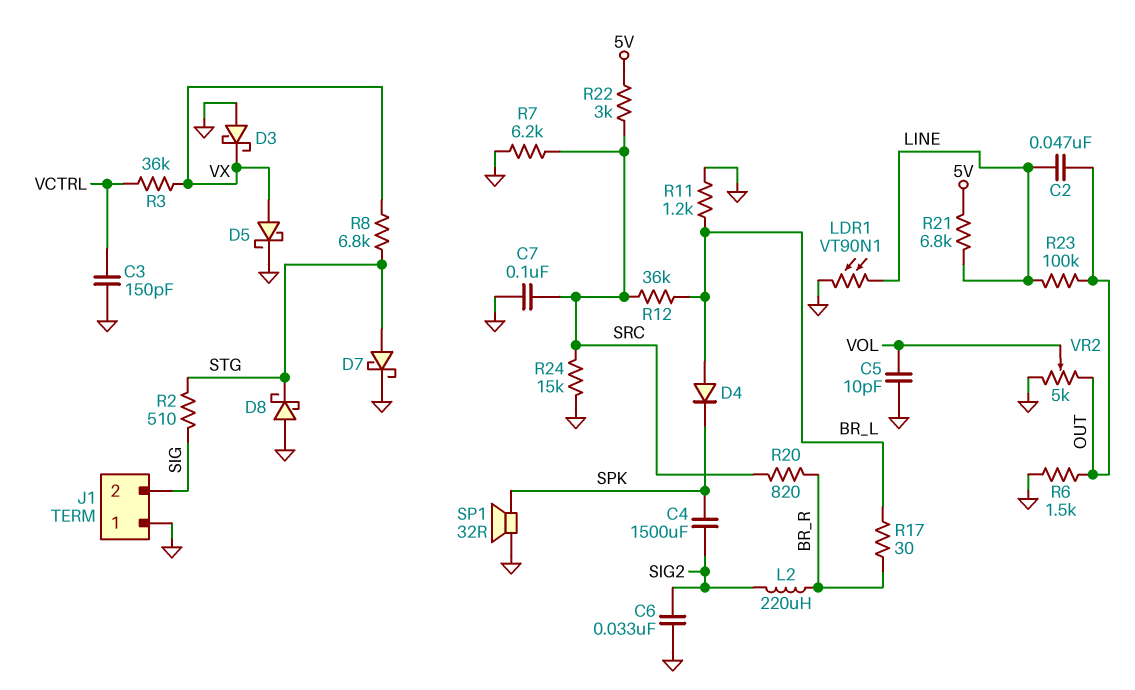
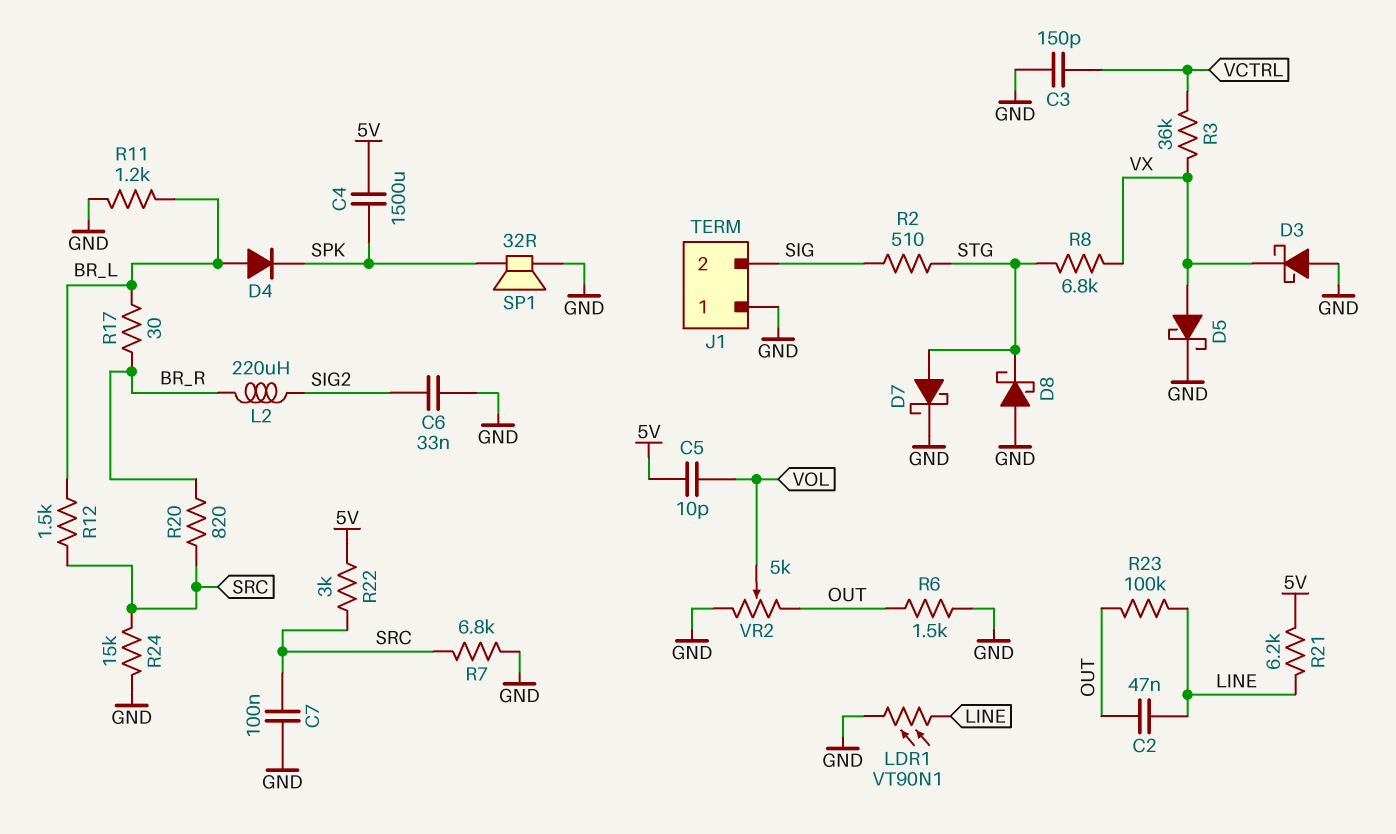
C4: 1500uF (SIG2, SPK) -> 1500uF (5V, SPK)
C5: 10pF (GND, VOL) -> 10pF (5V, VOL)
R7: 6.2k (GND, SRC) -> 6.8k (GND, SRC)
R12: 36k (BR_L, SRC) -> 1.5k (BR_L, SRC)
R21: 6.8k (5V, LINE) -> 6.2k (5V, LINE)

